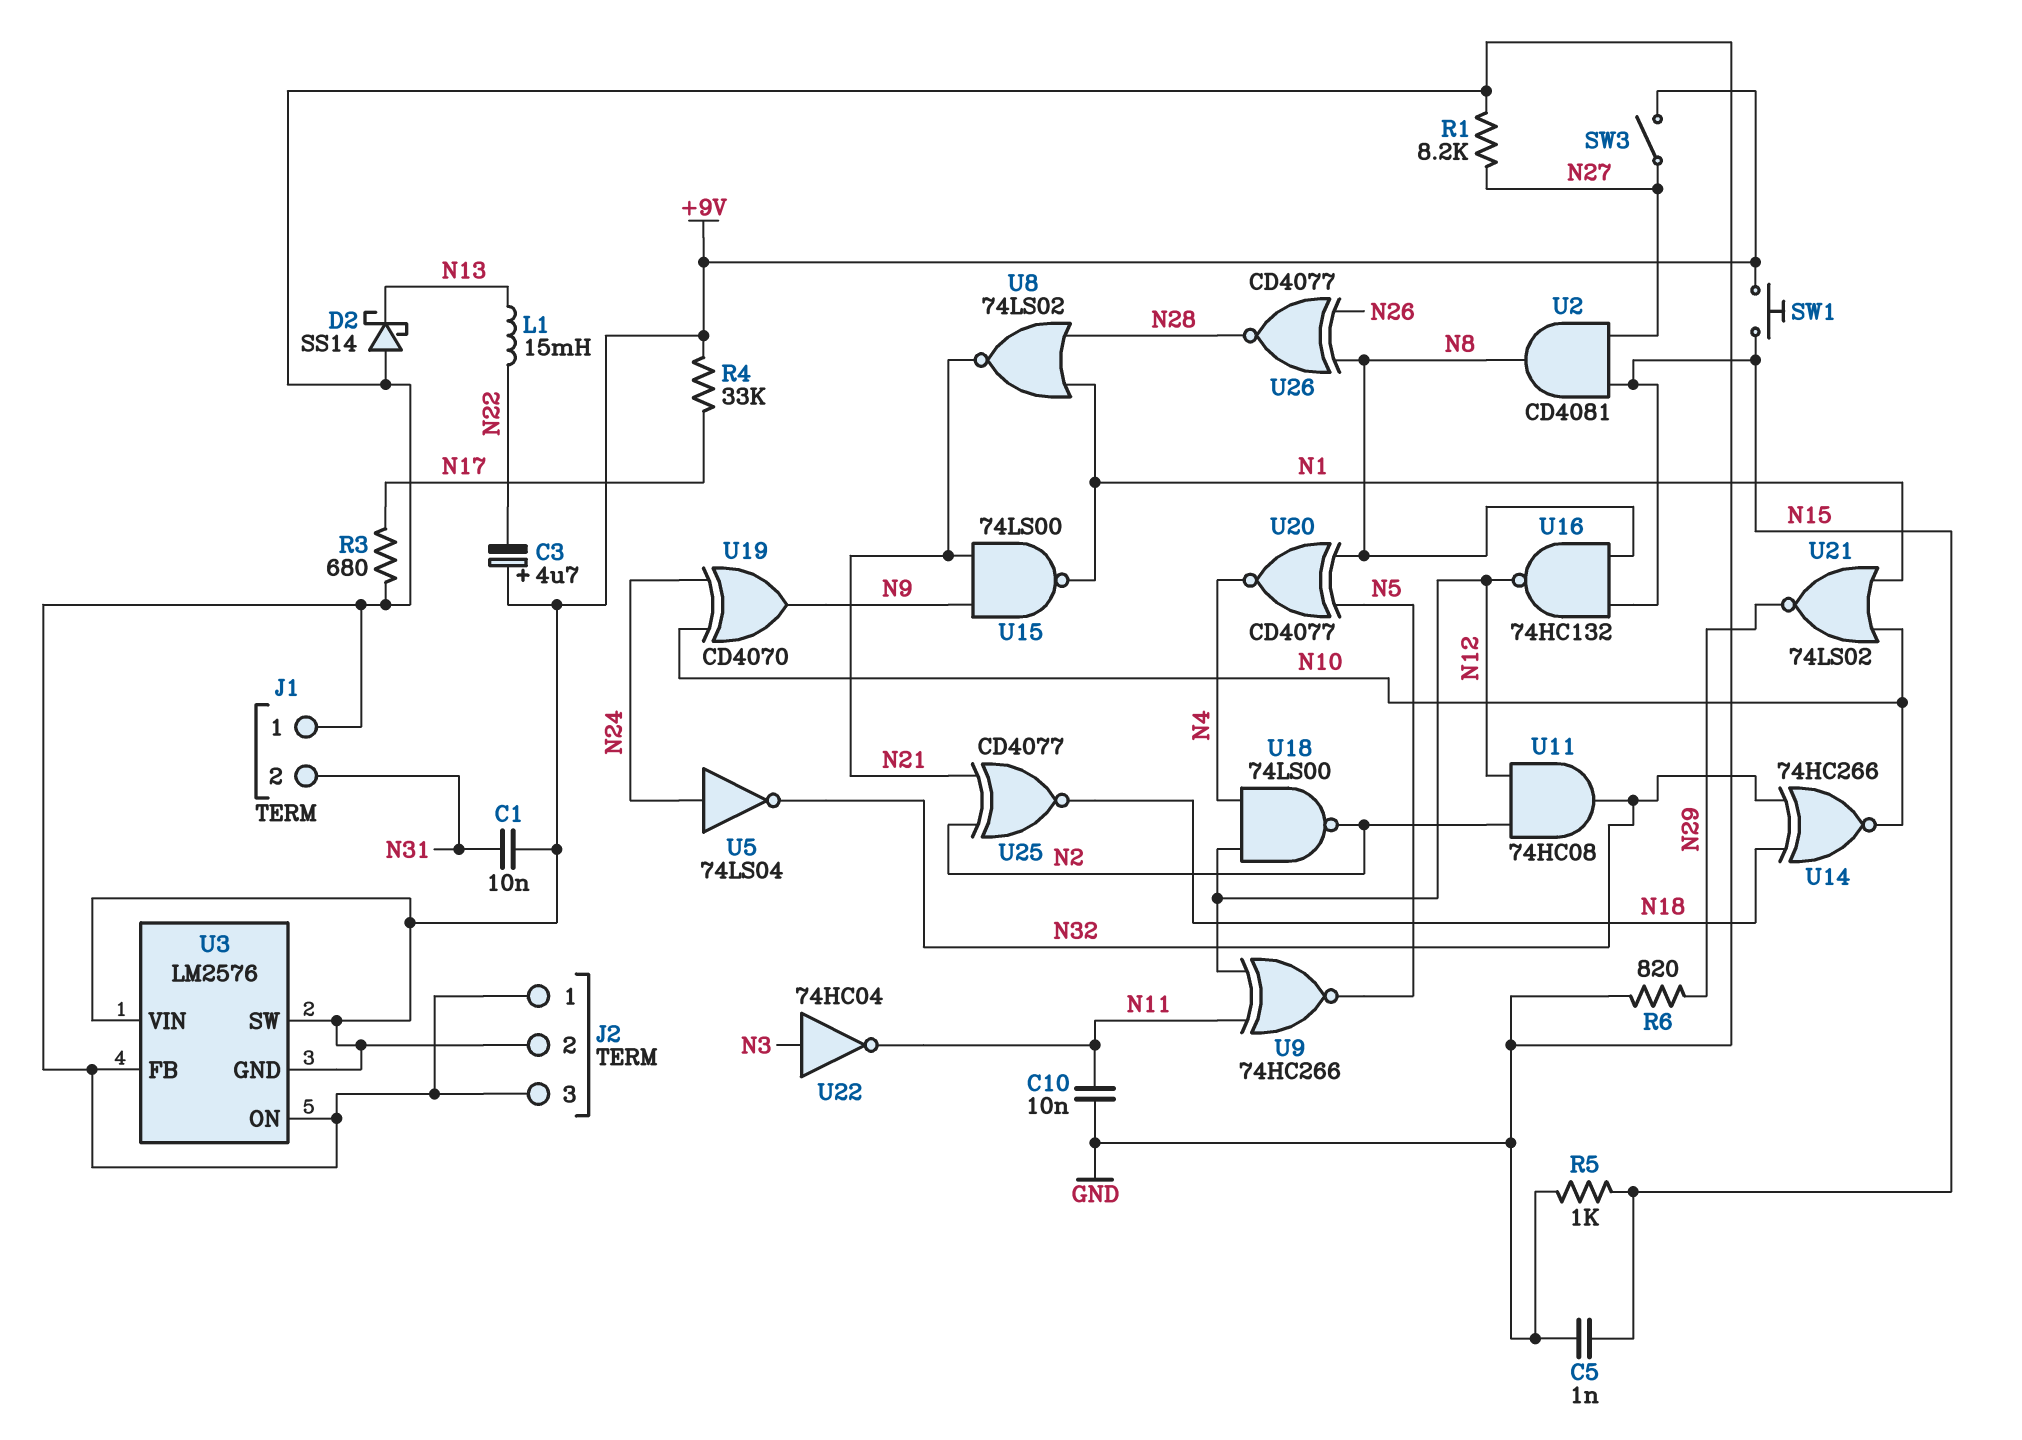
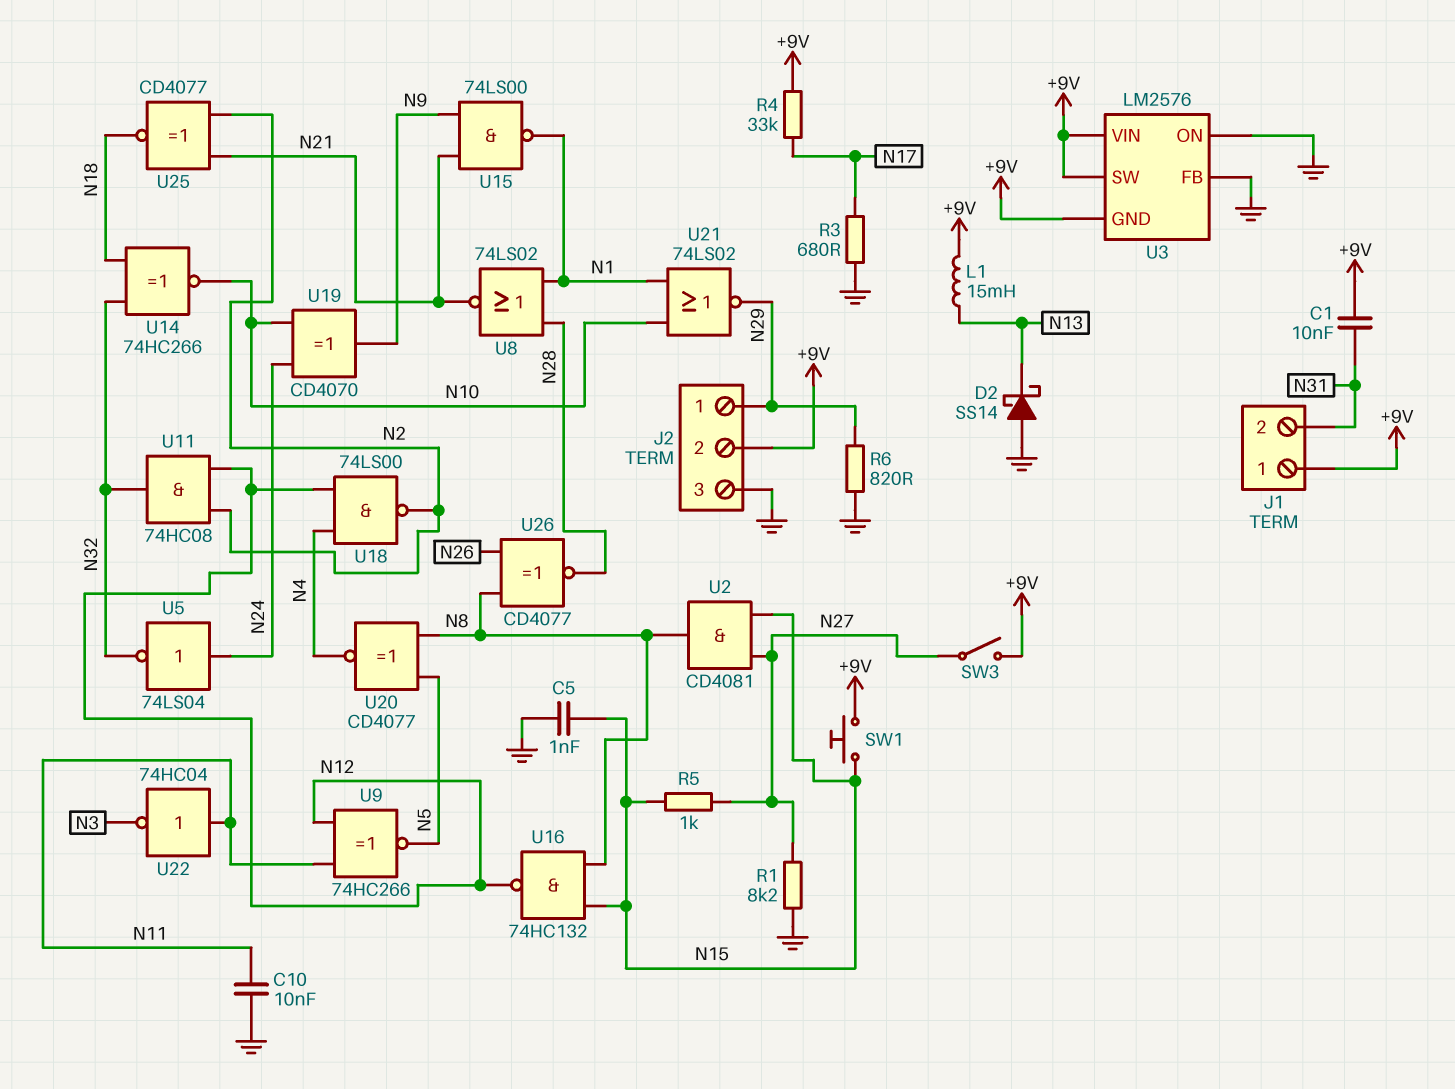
C3: 4.7uF (plus +9V, minus N22) -> none
J1 pin 1: GND -> +9V
J2 pin 1: GND -> N29
L1: 15mH (N13, N22) -> 15mH (+9V, N13)
R5: 1k (GND, N15) -> 1k (N15, N27)
U22: NOT 74HC04 (in N3, out N11) -> NOT 74HC04 (in N11, out N3)

